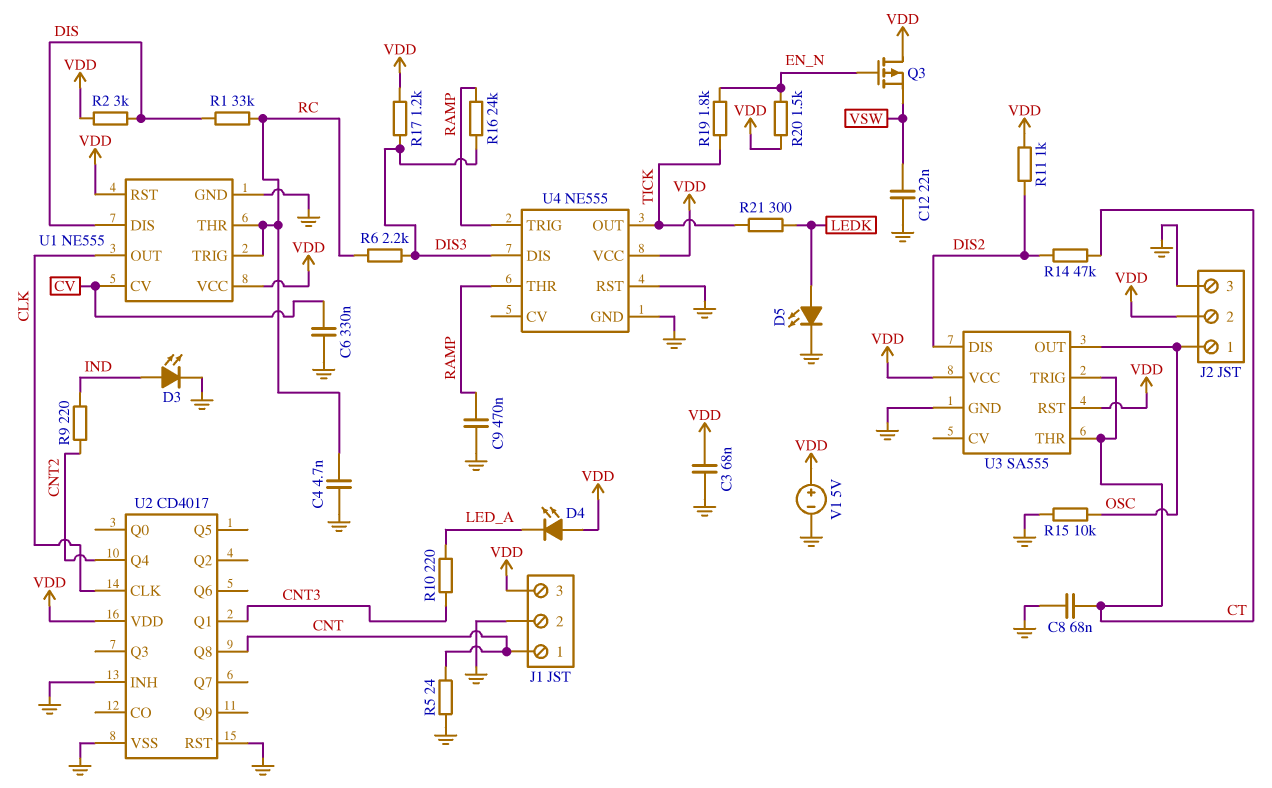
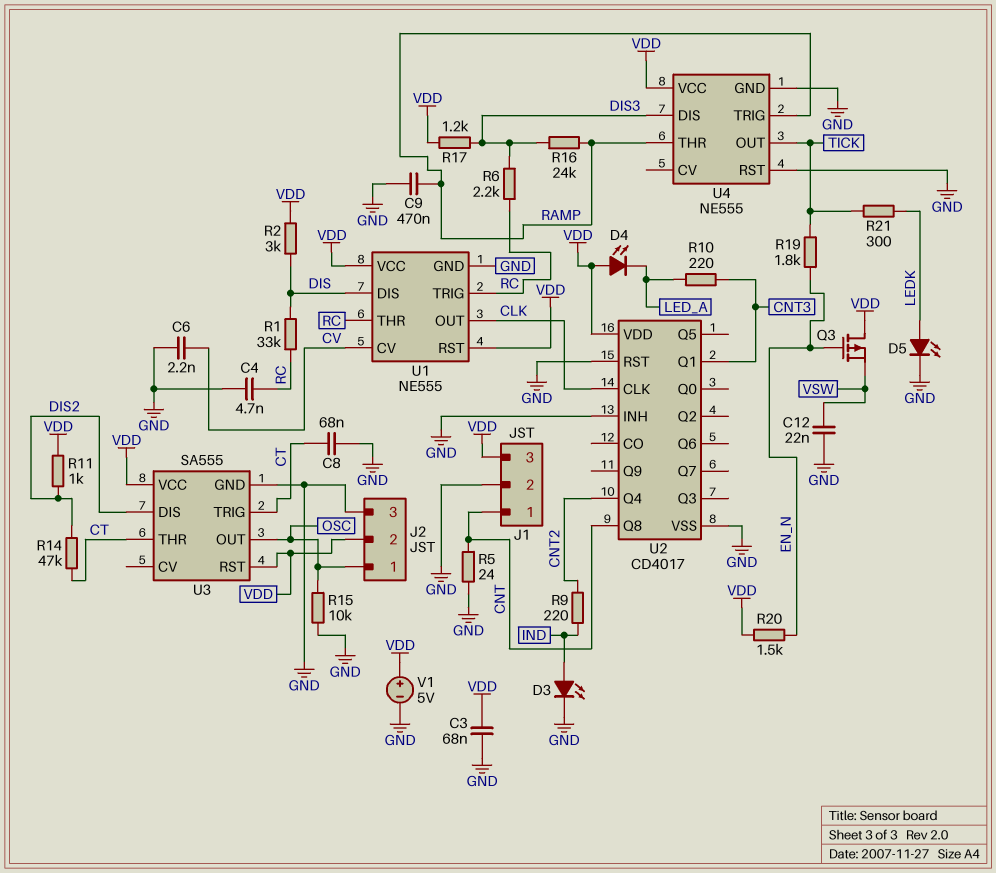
C6: 330nF (CV, GND) -> 2.2nF (CV, GND)

